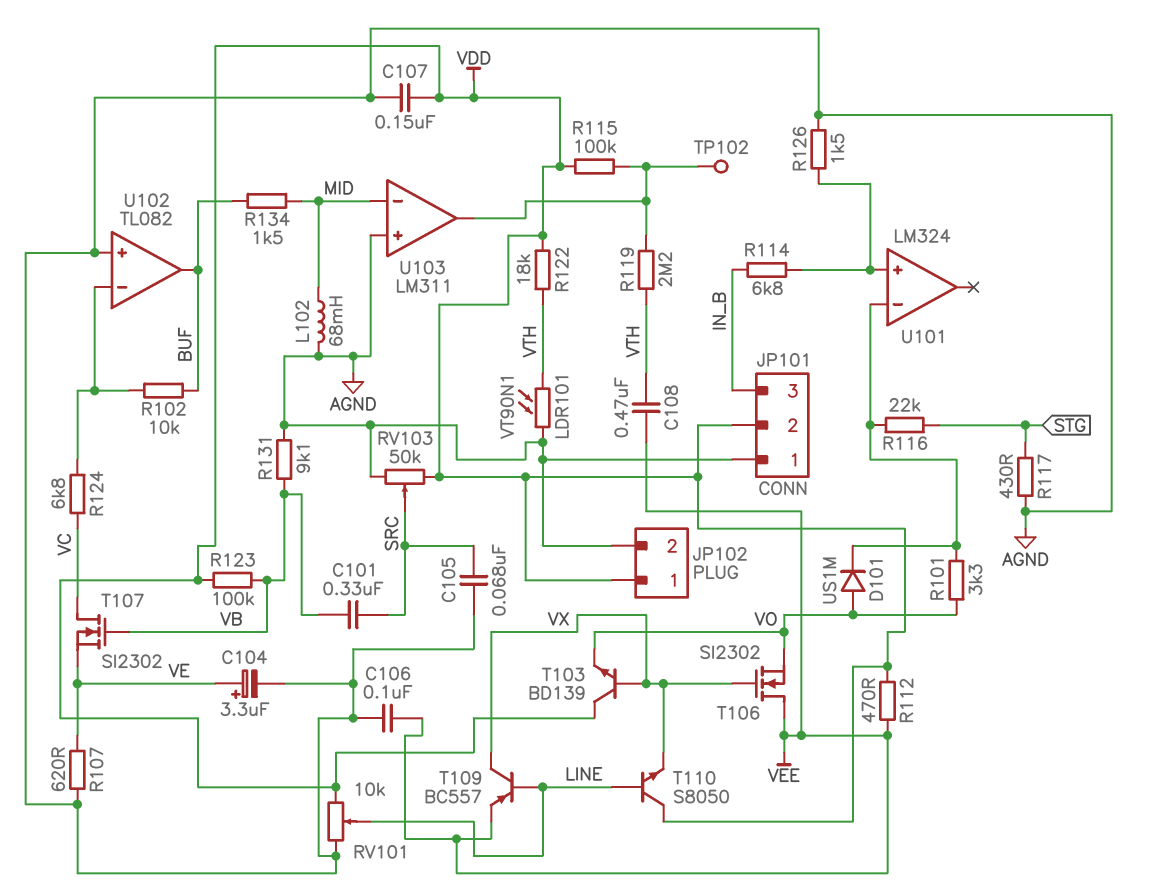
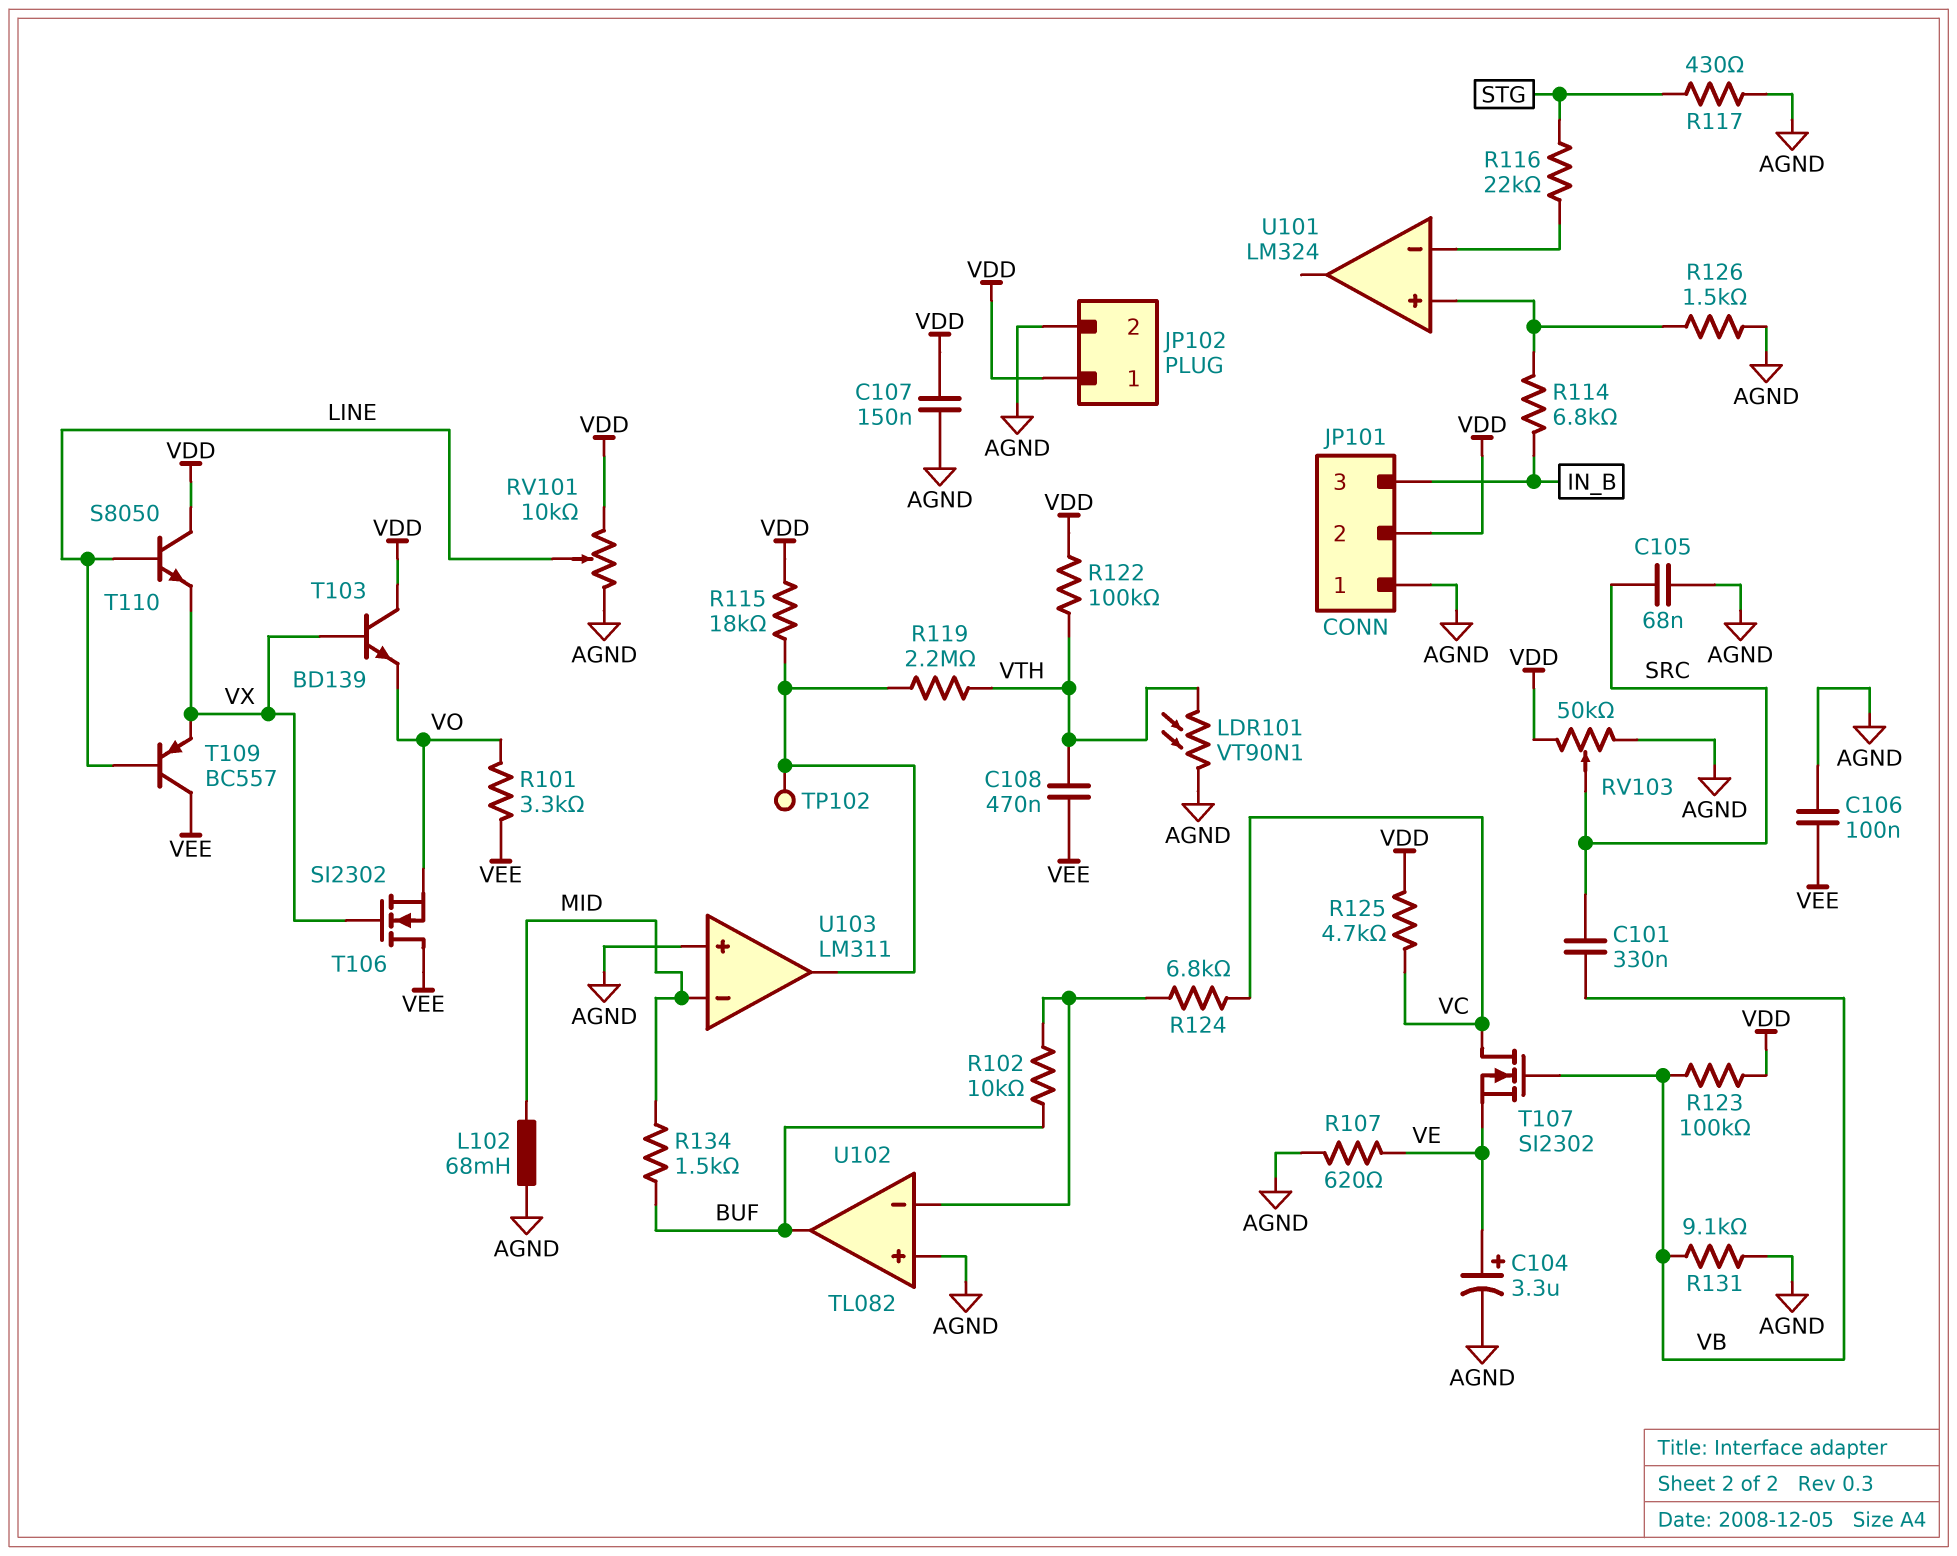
D101: diode US1M (A VO, K U101/in-) -> none
R101: 3.3k (U101/in-, VO) -> 3.3k (VEE, VO)
R112: 470 (VDD, VEE) -> none
R115: 100k (U103/out, VDD) -> 18k (U103/out, VDD)
R122: 18k (VDD, VTH) -> 100k (VDD, VTH)
R125: none -> 4.7k (VC, VDD)
T109: PNP BC557 (B LINE, C VX, E VEE) -> PNP BC557 (B LINE, C VEE, E VX)

